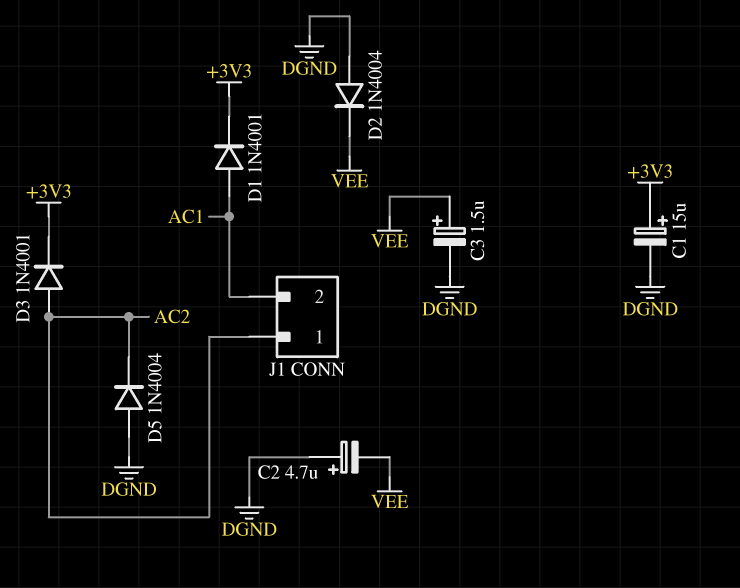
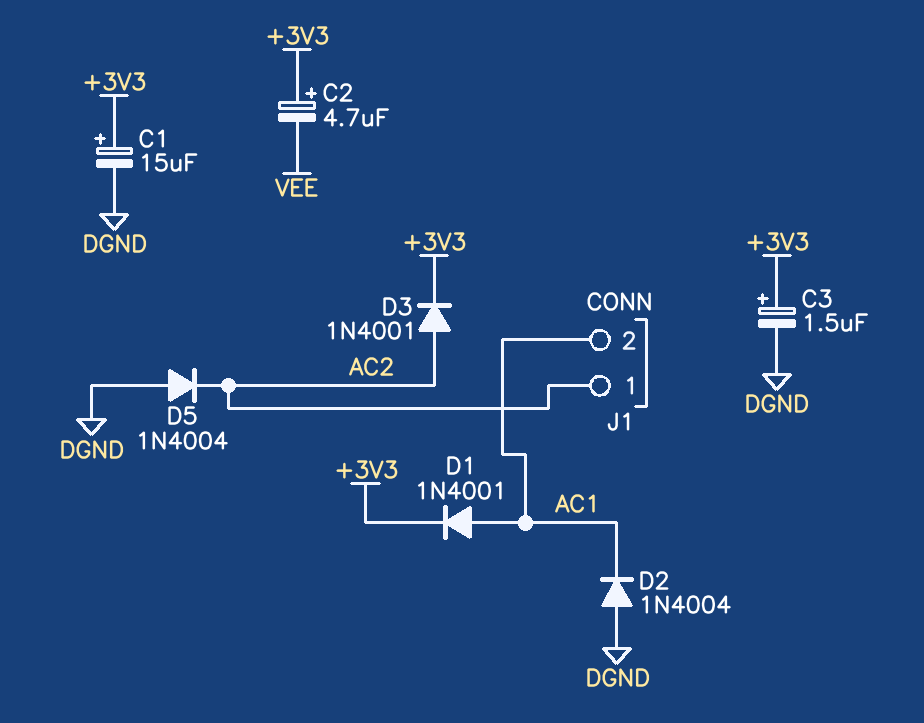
C2: 4.7uF (plus DGND, minus VEE) -> 4.7uF (plus +3V3, minus VEE)
C3: 1.5uF (plus VEE, minus DGND) -> 1.5uF (plus +3V3, minus DGND)
D2: diode 1N4004 (A DGND, K VEE) -> diode 1N4004 (A DGND, K AC1)

